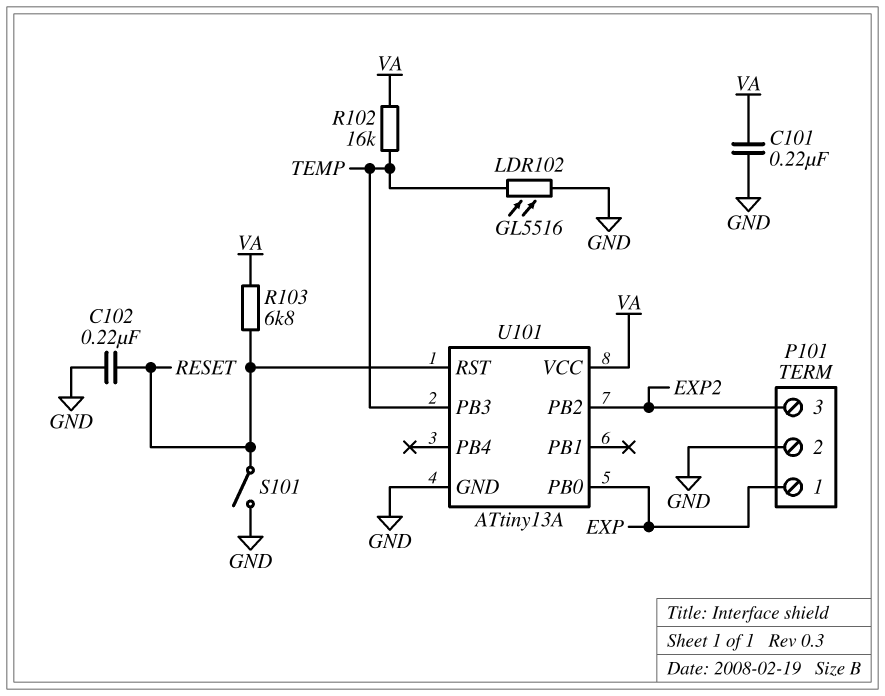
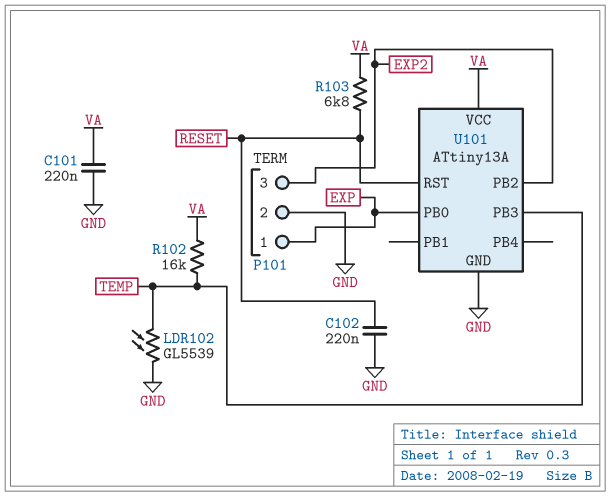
LDR102: GL5516 (GND, TEMP) -> GL5539 (GND, TEMP)
S101: switch (GND, RESET) -> none

